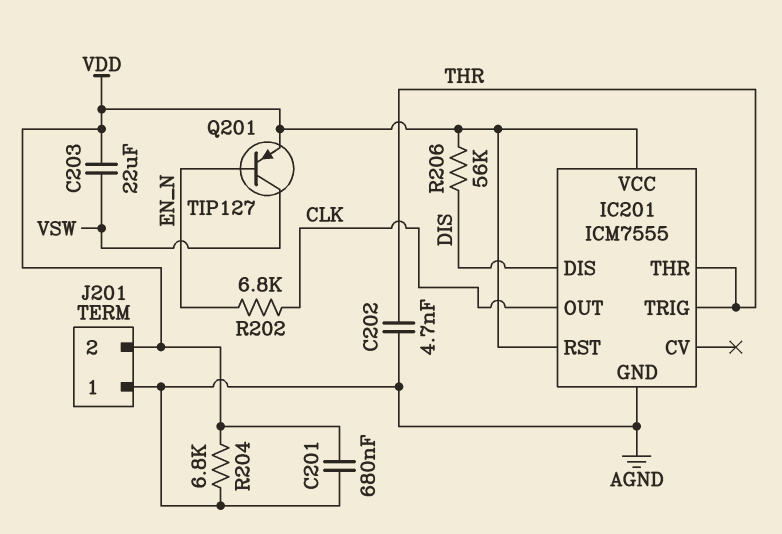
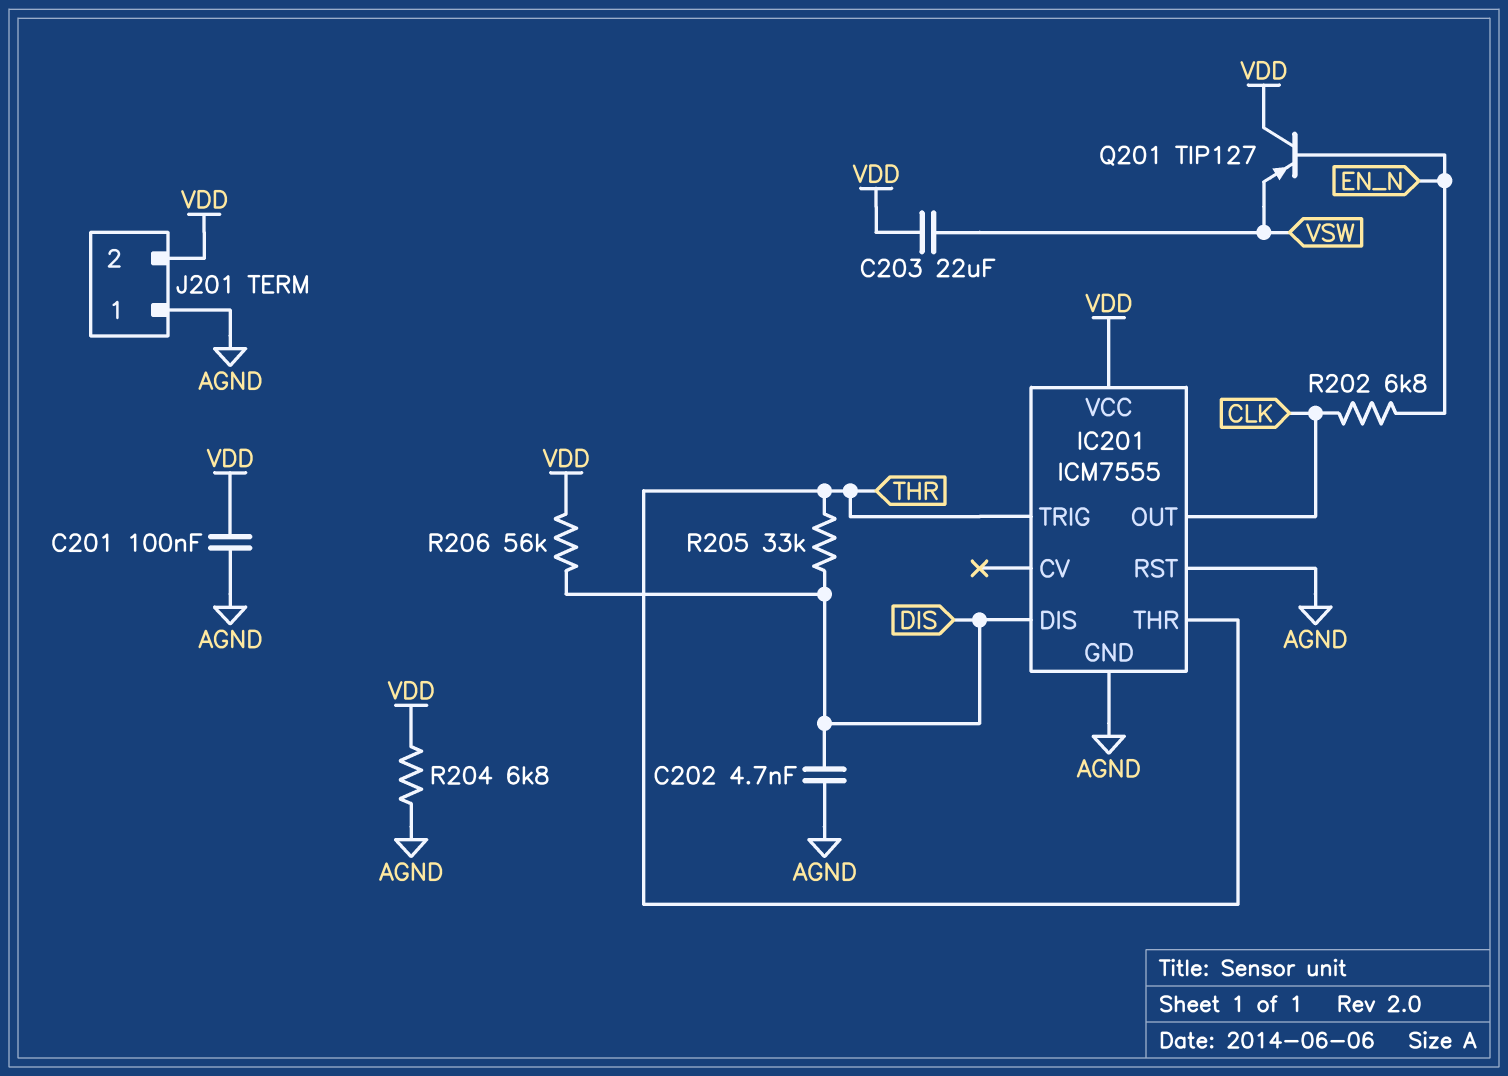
C201: 680nF (AGND, VDD) -> 100nF (AGND, VDD)
C202: 4.7nF (AGND, THR) -> 4.7nF (AGND, DIS)
IC201 pin RST: VDD -> AGND
Q201: PNP TIP127 (B EN_N, C VSW, E VDD) -> PNP TIP127 (B EN_N, C VDD, E VSW)
R205: none -> 33k (DIS, THR)

